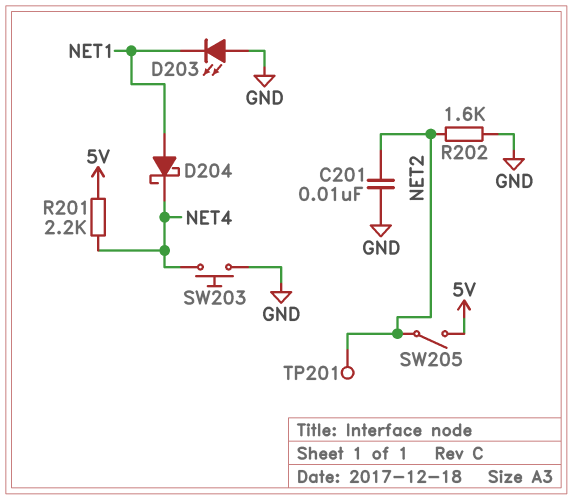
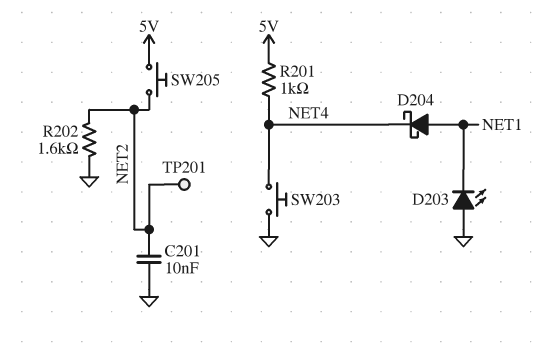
R201: 2.2k (5V, NET4) -> 1k (5V, NET4)
SW205: switch (5V, NET2) -> button (5V, NET2)

